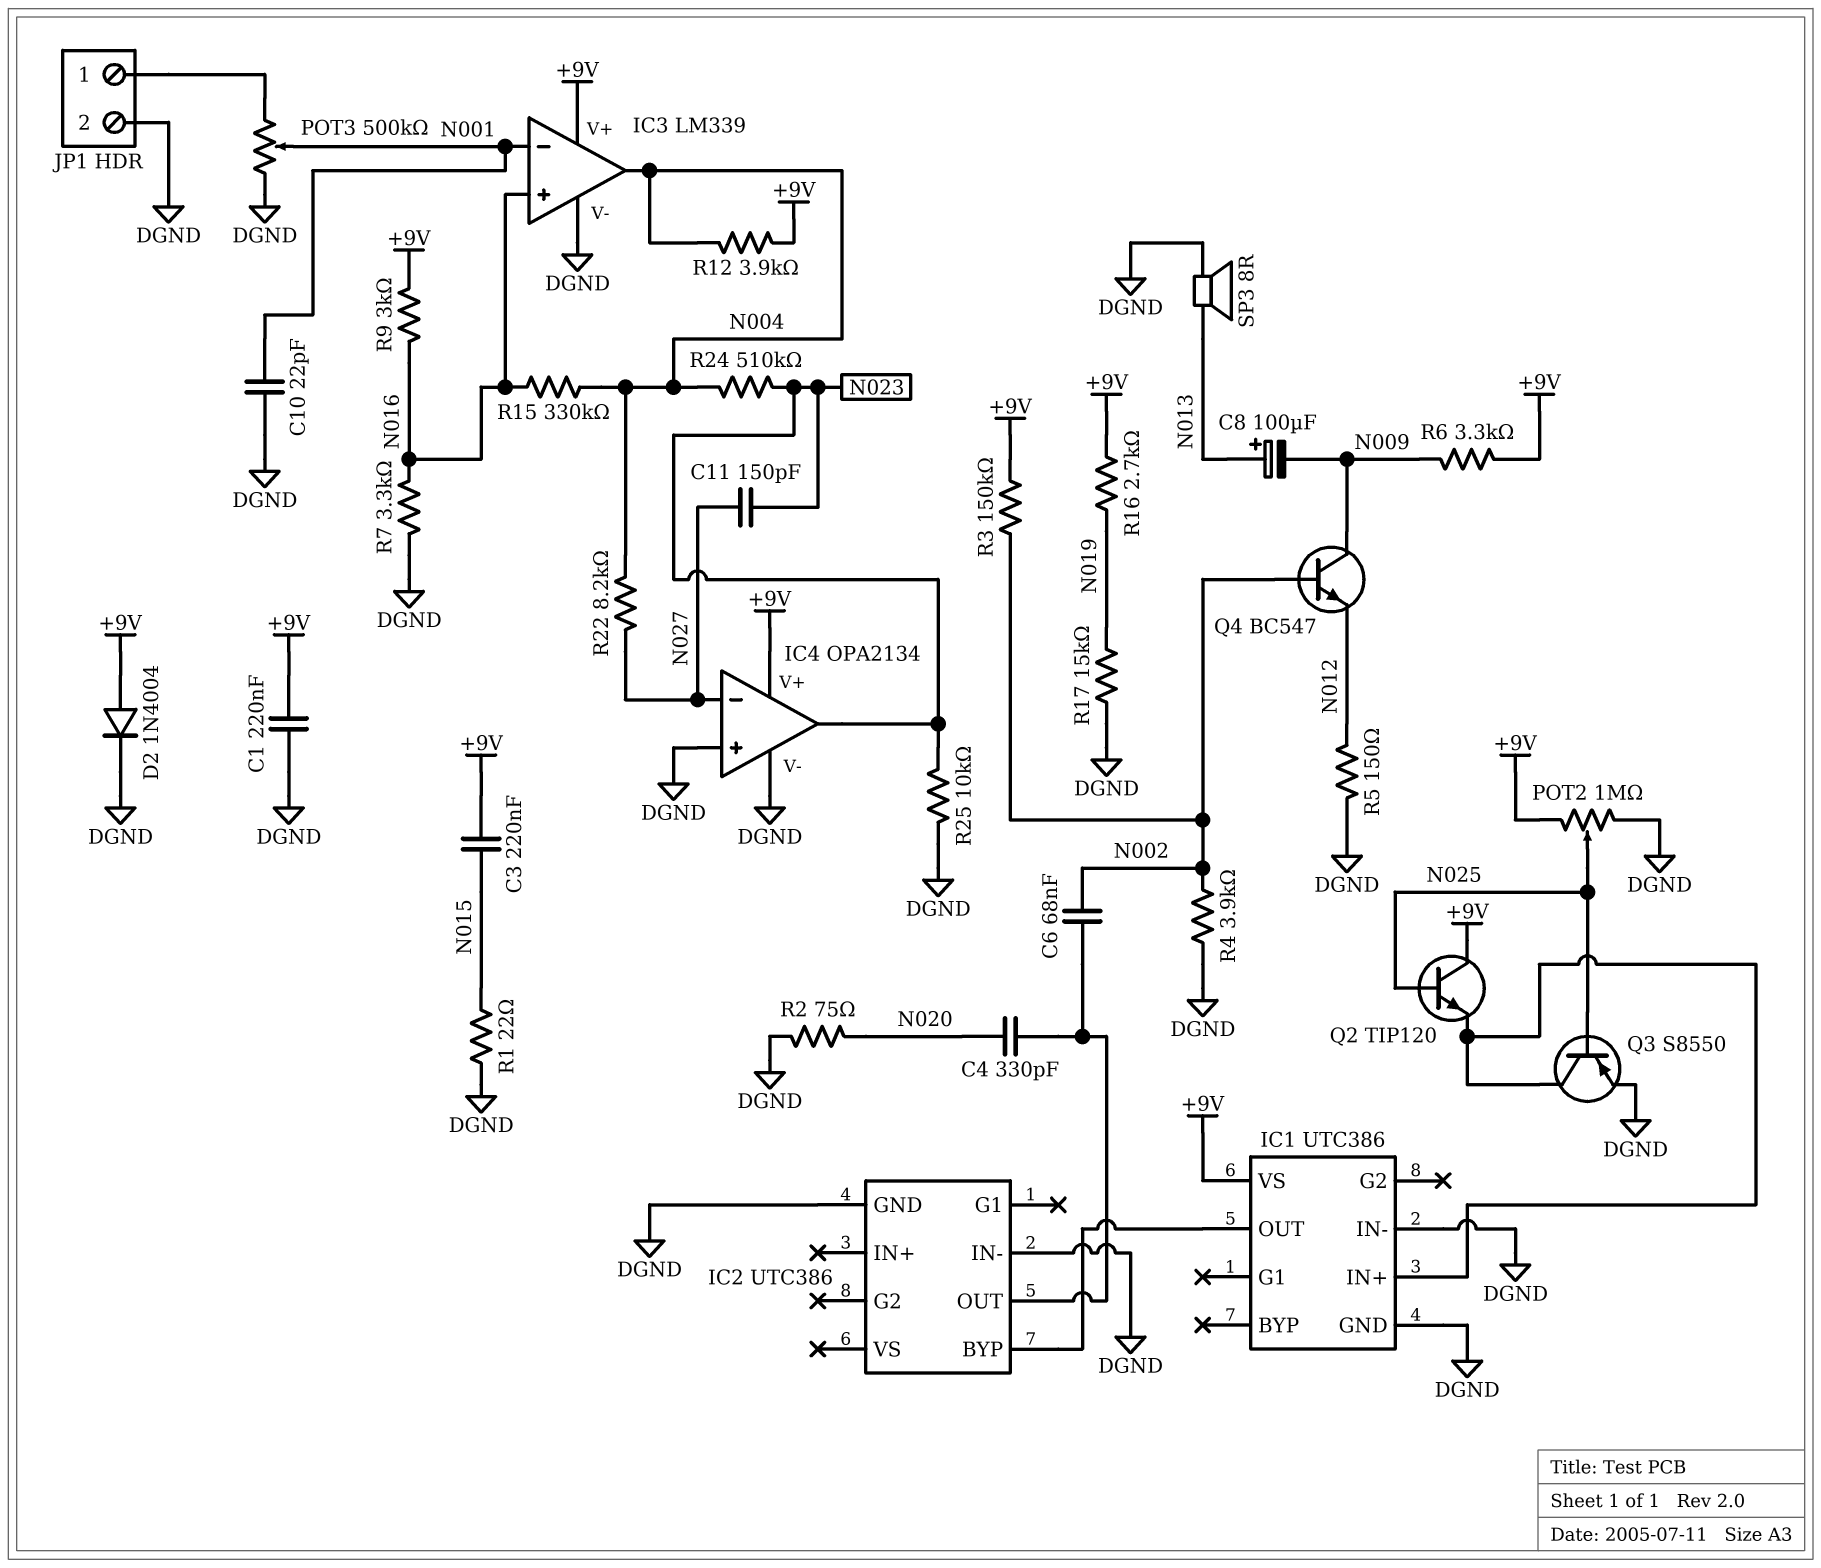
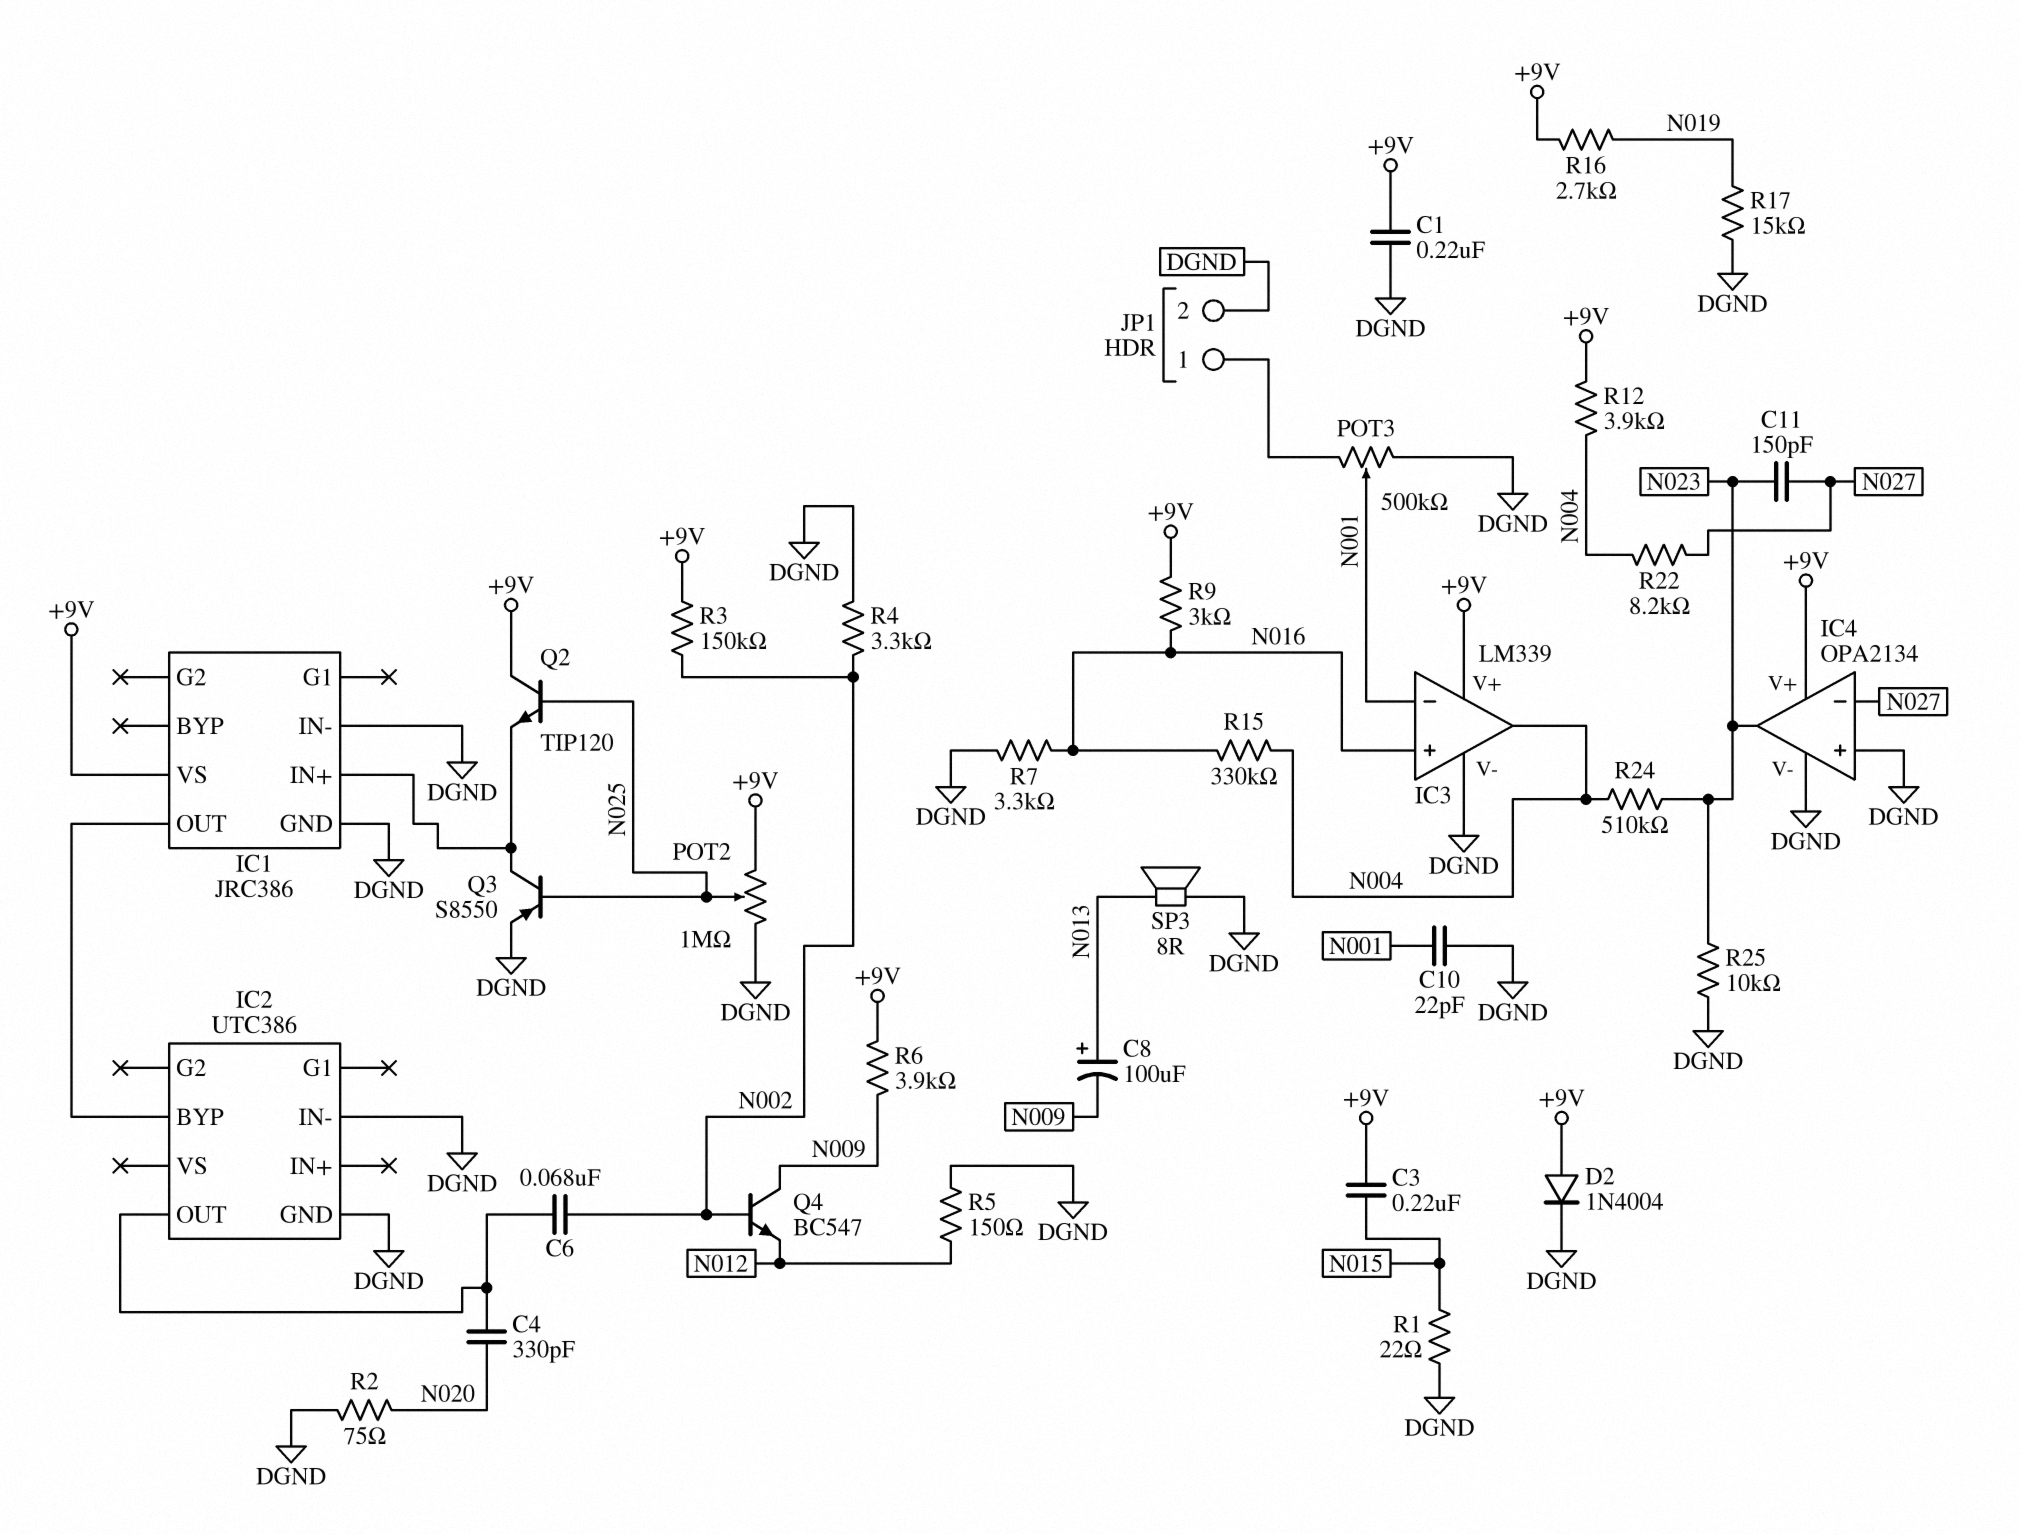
IC1: UTC386 -> JRC386
R4: 3.9k (DGND, N002) -> 3.3k (DGND, N002)
R6: 3.3k (+9V, N009) -> 3.9k (+9V, N009)

